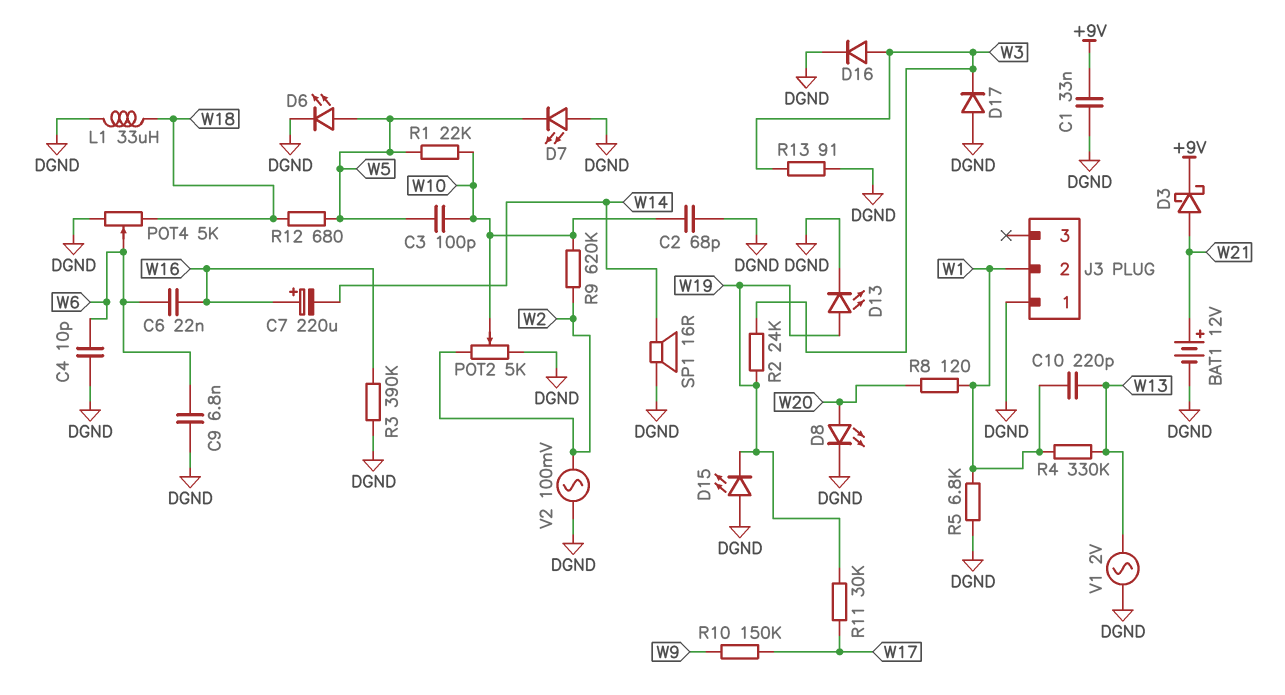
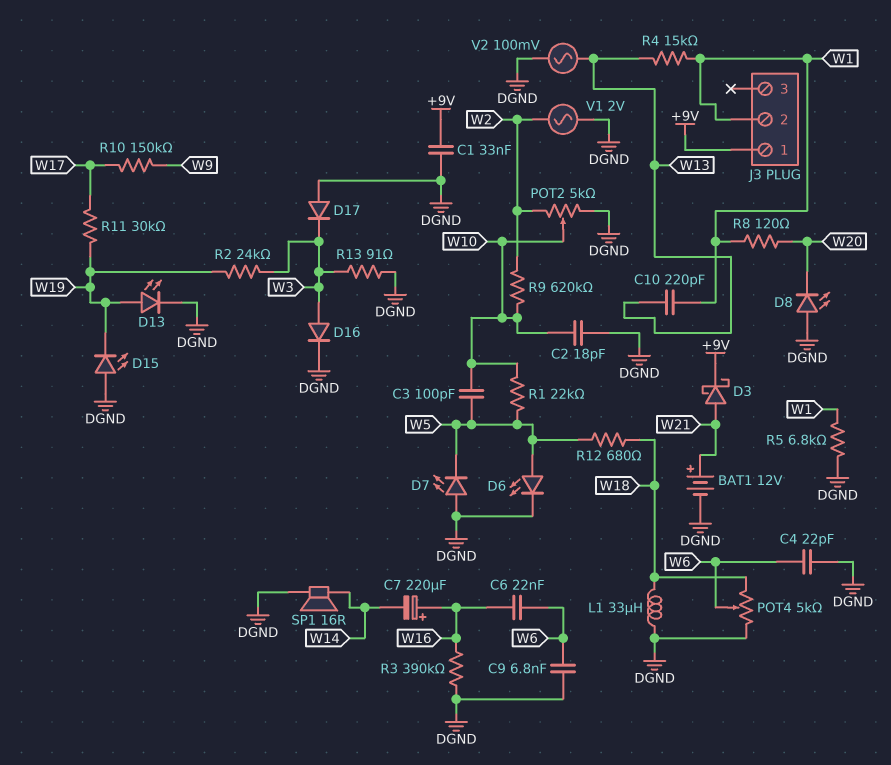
C2: 68pF (DGND, W10) -> 18pF (DGND, W10)
C4: 10pF (DGND, W6) -> 22pF (DGND, W6)
D8: LED (A W20, K DGND) -> LED (A DGND, K W20)
J3 pin 1: DGND -> +9V
R4: 330k (W1, W13) -> 15k (W1, W13)
V1: AC 2V (DGND, W13) -> AC 2V (DGND, W2)
V2: AC 100mV (DGND, W2) -> AC 100mV (DGND, W13)

